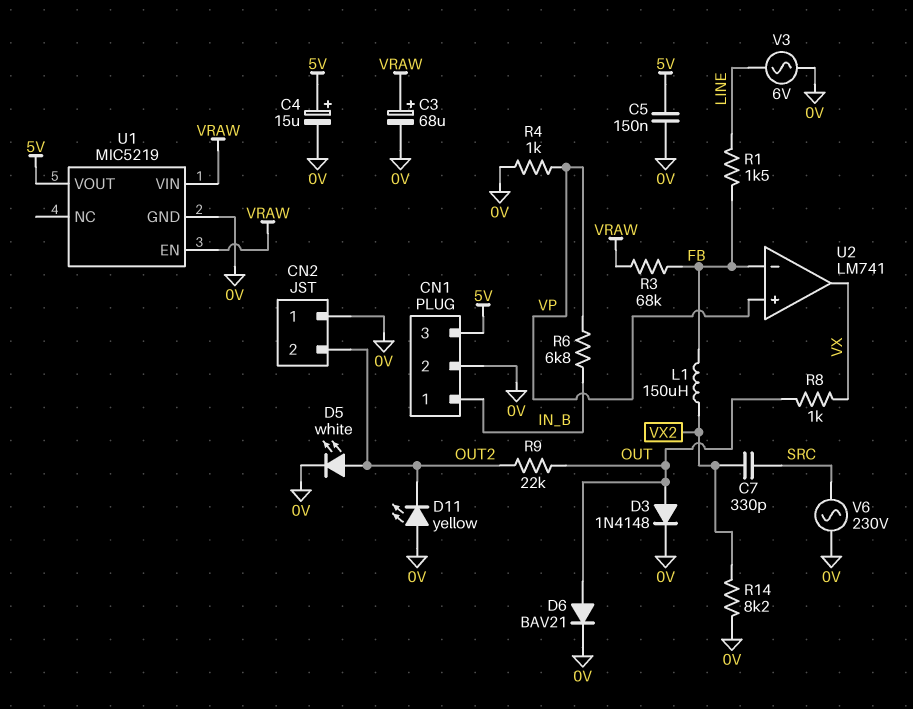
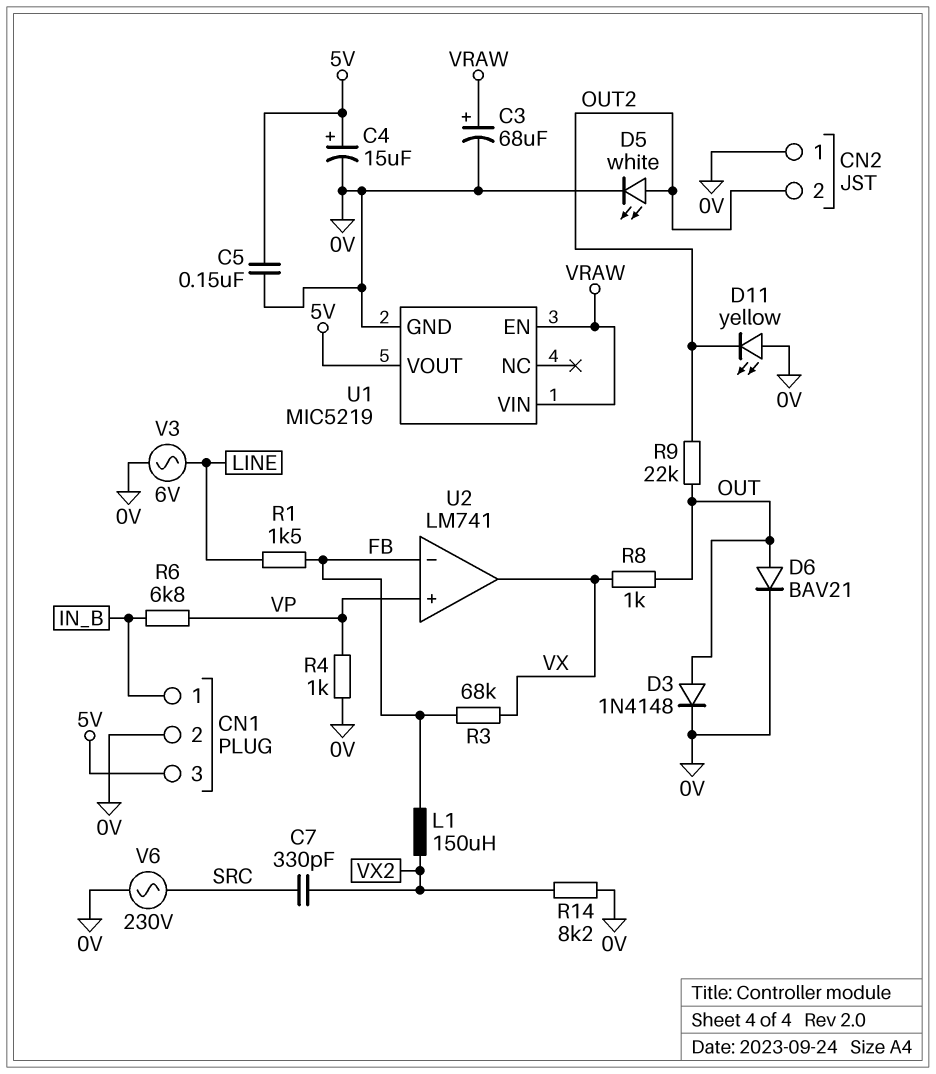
R3: 68k (FB, VRAW) -> 68k (FB, VX)

